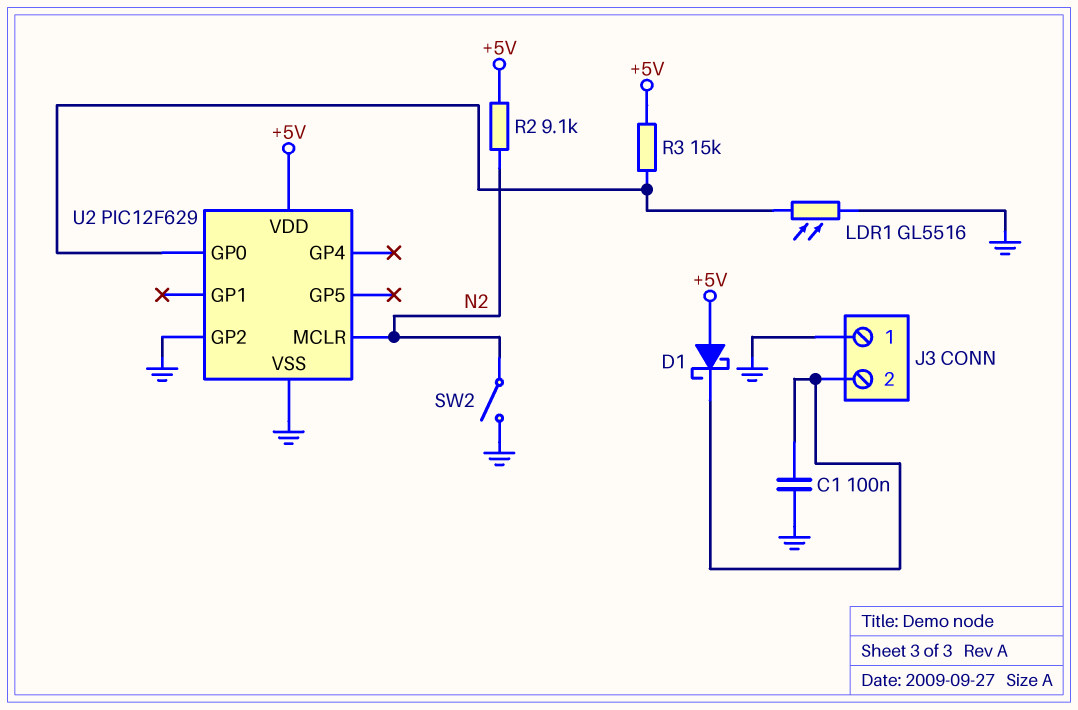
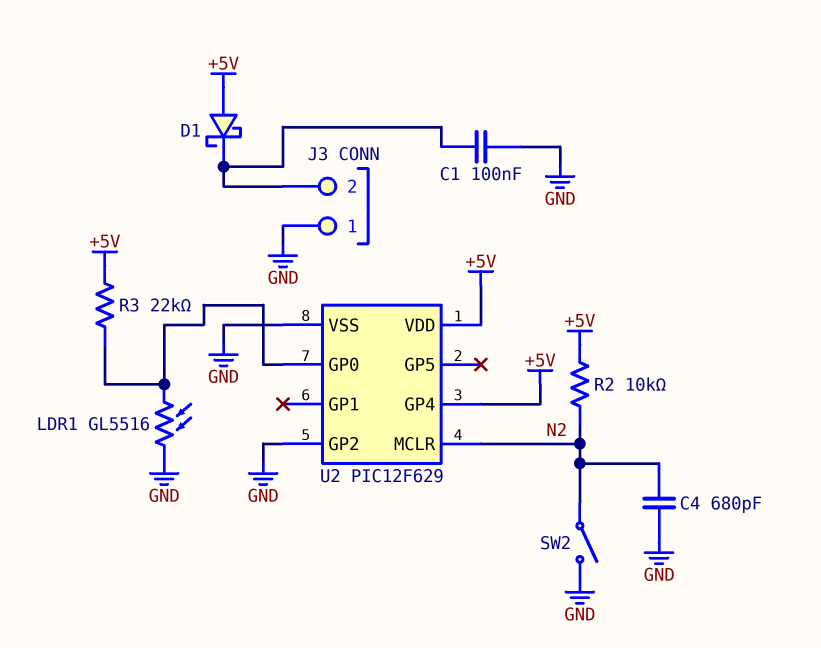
C4: none -> 680pF (GND, N2)
R2: 9.1k (+5V, N2) -> 10k (+5V, N2)
R3: 15k (+5V, U2/GP0) -> 22k (+5V, U2/GP0)
U2 pin GP4: none -> +5V

